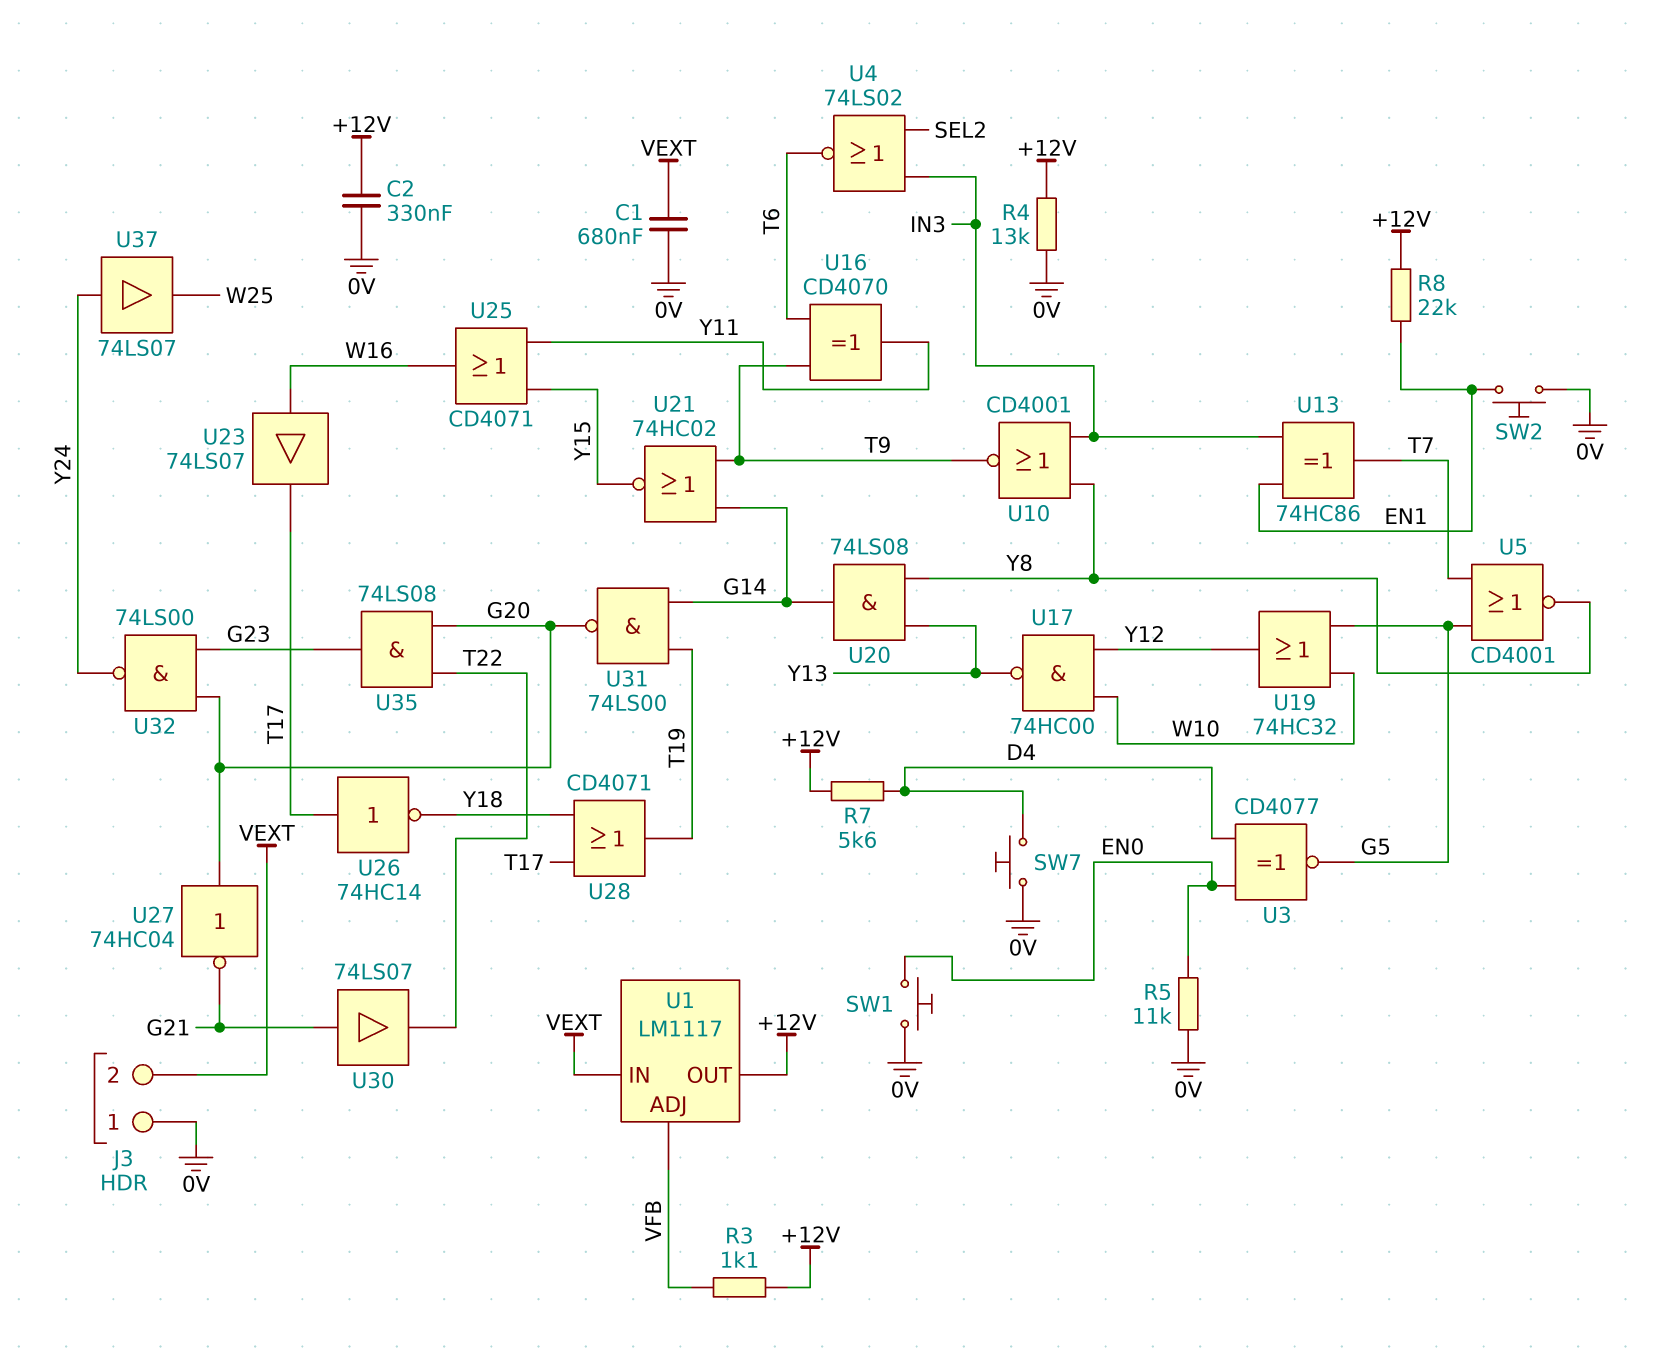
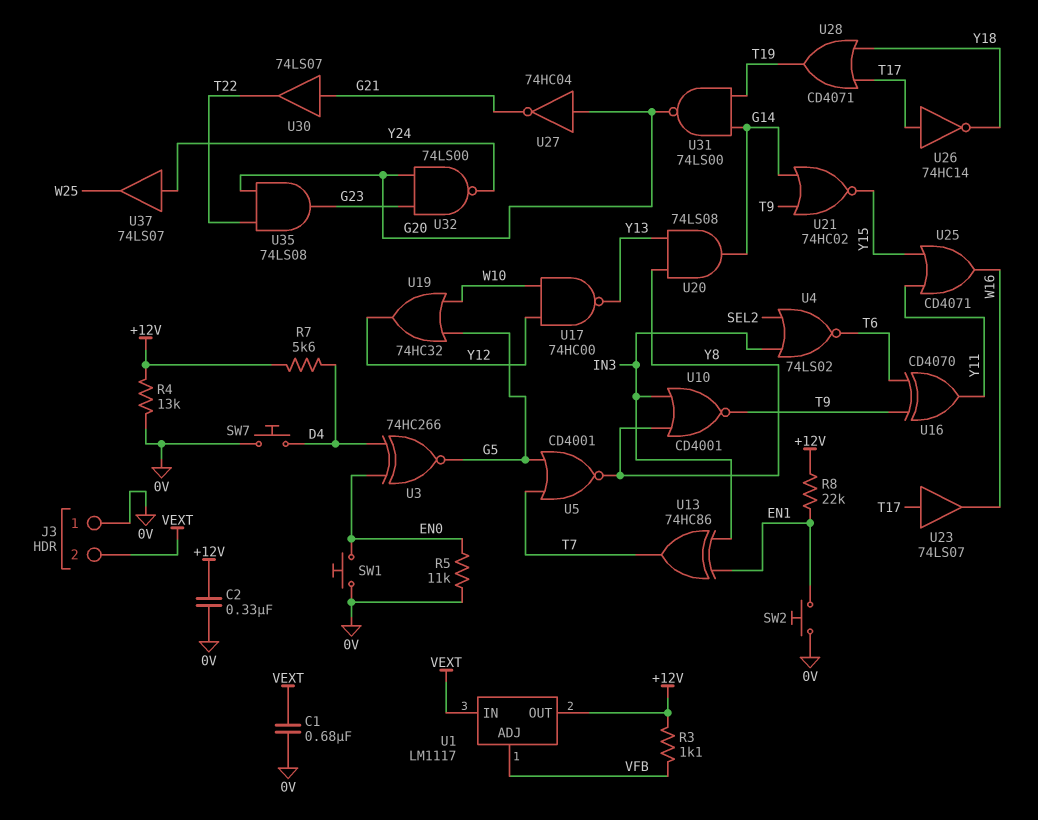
U3: XNOR CD4077 (in D4, in EN0, out G5) -> XNOR 74HC266 (in D4, in EN0, out G5)
U23: buffer 74LS07 (in W16, out T17) -> buffer 74LS07 (in T17, out W16)

